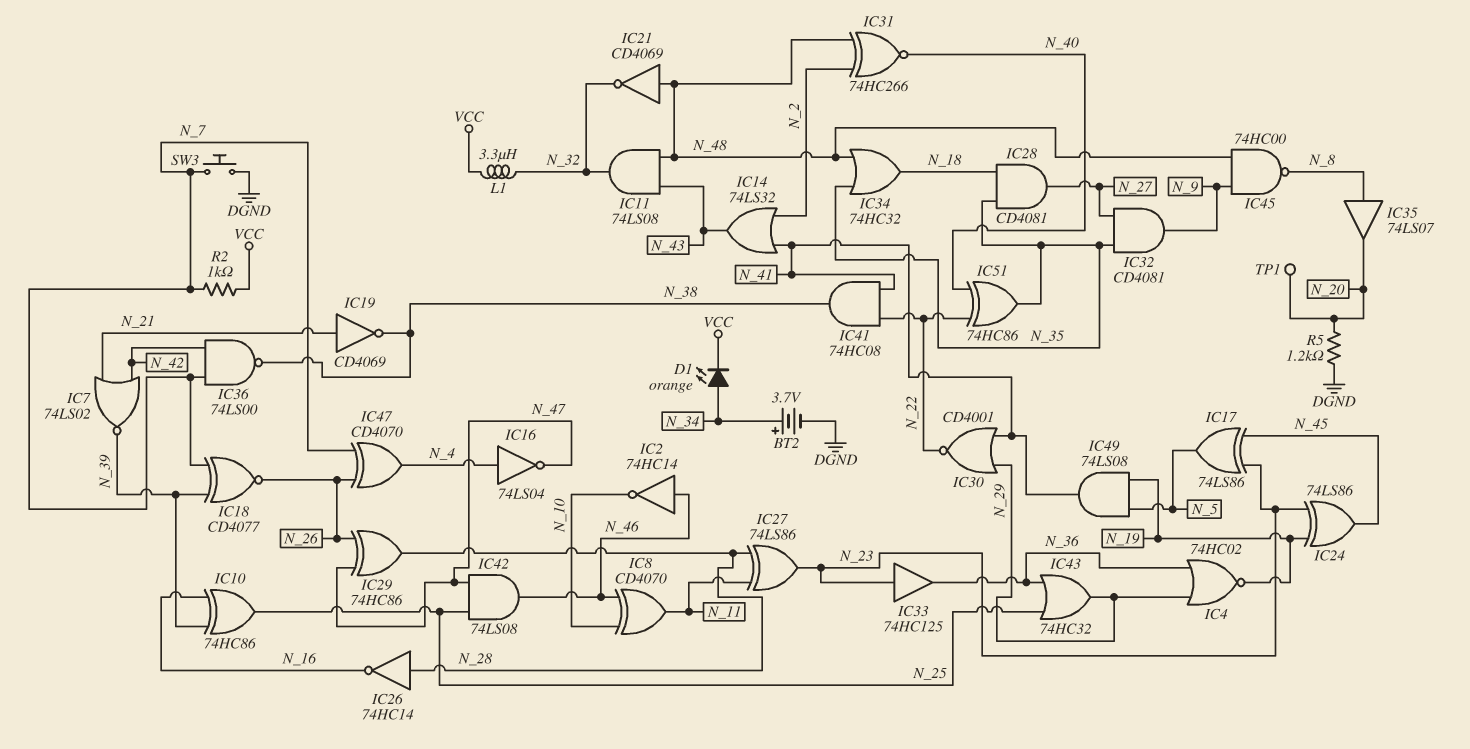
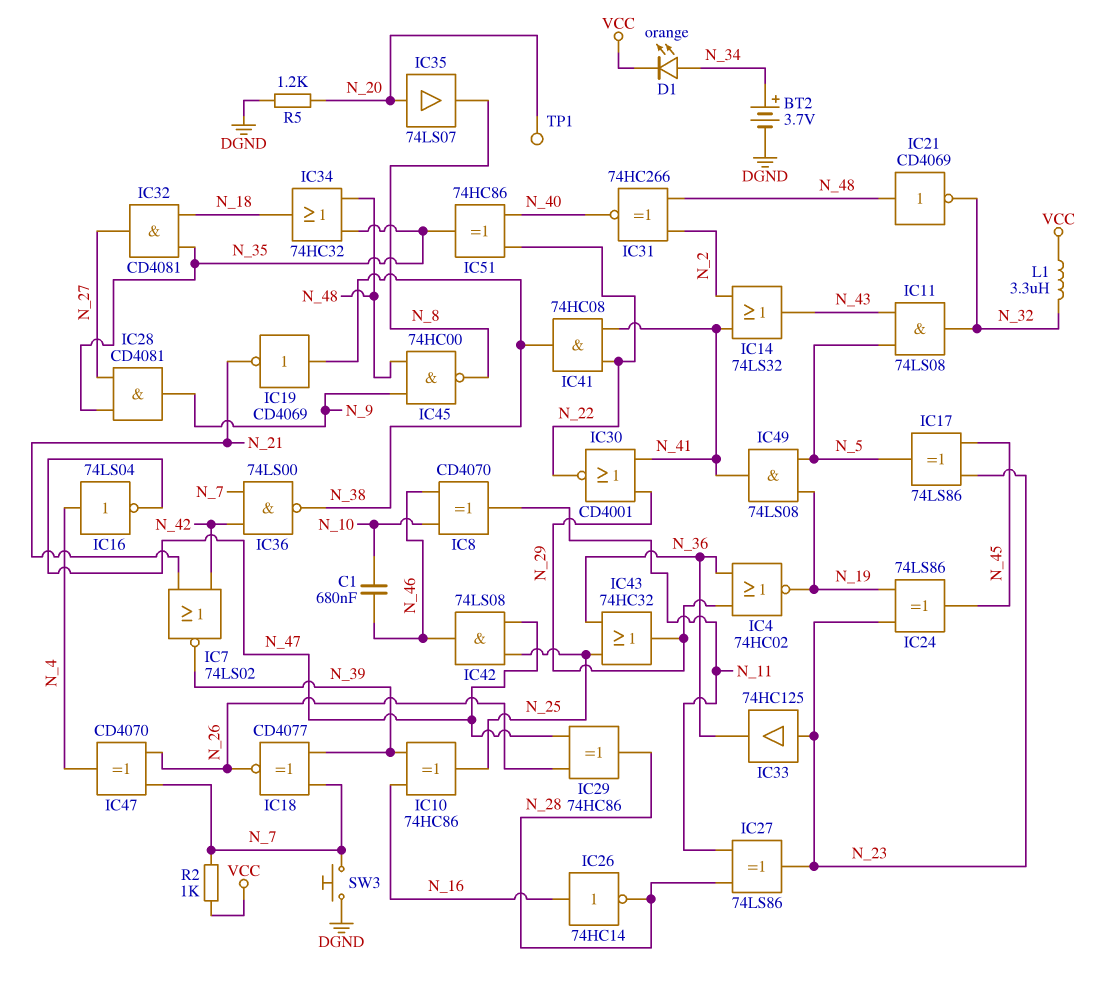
C1: none -> 680nF (N_10, N_46)
IC2: NOT 74HC14 (in N_46, out N_10) -> none
IC11: AND 74LS08 (in N_43, in N_48, out N_32) -> AND 74LS08 (in N_5, in N_43, out N_32)
IC19: NOT CD4069 (in N_21, out N_38) -> NOT CD4069 (in N_38, out N_21)
IC26: NOT 74HC14 (in N_28, out N_16) -> NOT 74HC14 (in N_16, out N_28)
IC28: AND CD4081 (in N_18, in N_35, out N_27) -> AND CD4081 (in N_27, in N_35, out N_9)
IC32: AND CD4081 (in N_27, in N_35, out N_9) -> AND CD4081 (in N_18, in N_35, out N_27)
IC35: buffer 74LS07 (in N_8, out N_20) -> buffer 74LS07 (in N_20, out N_8)

